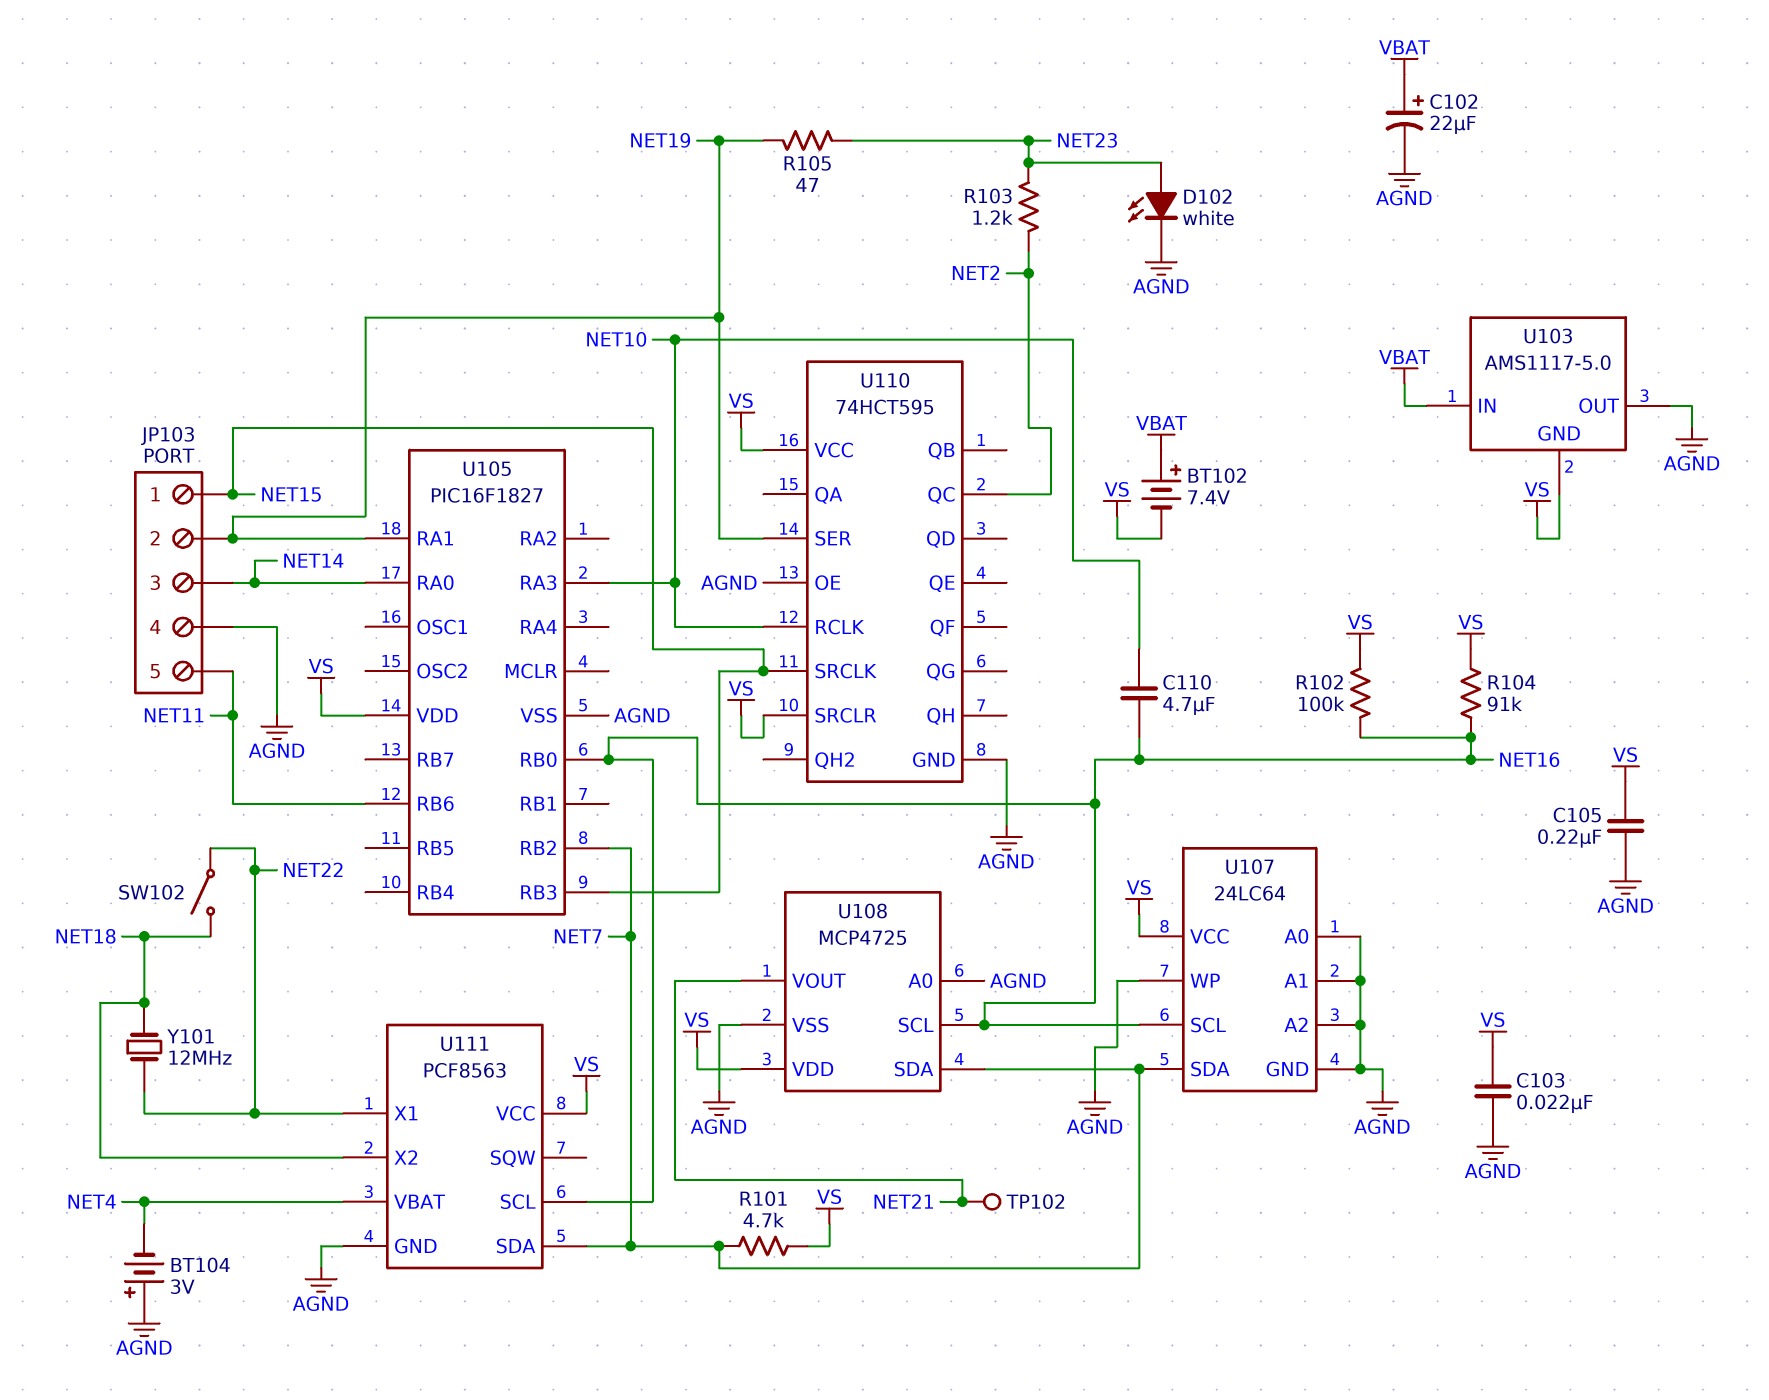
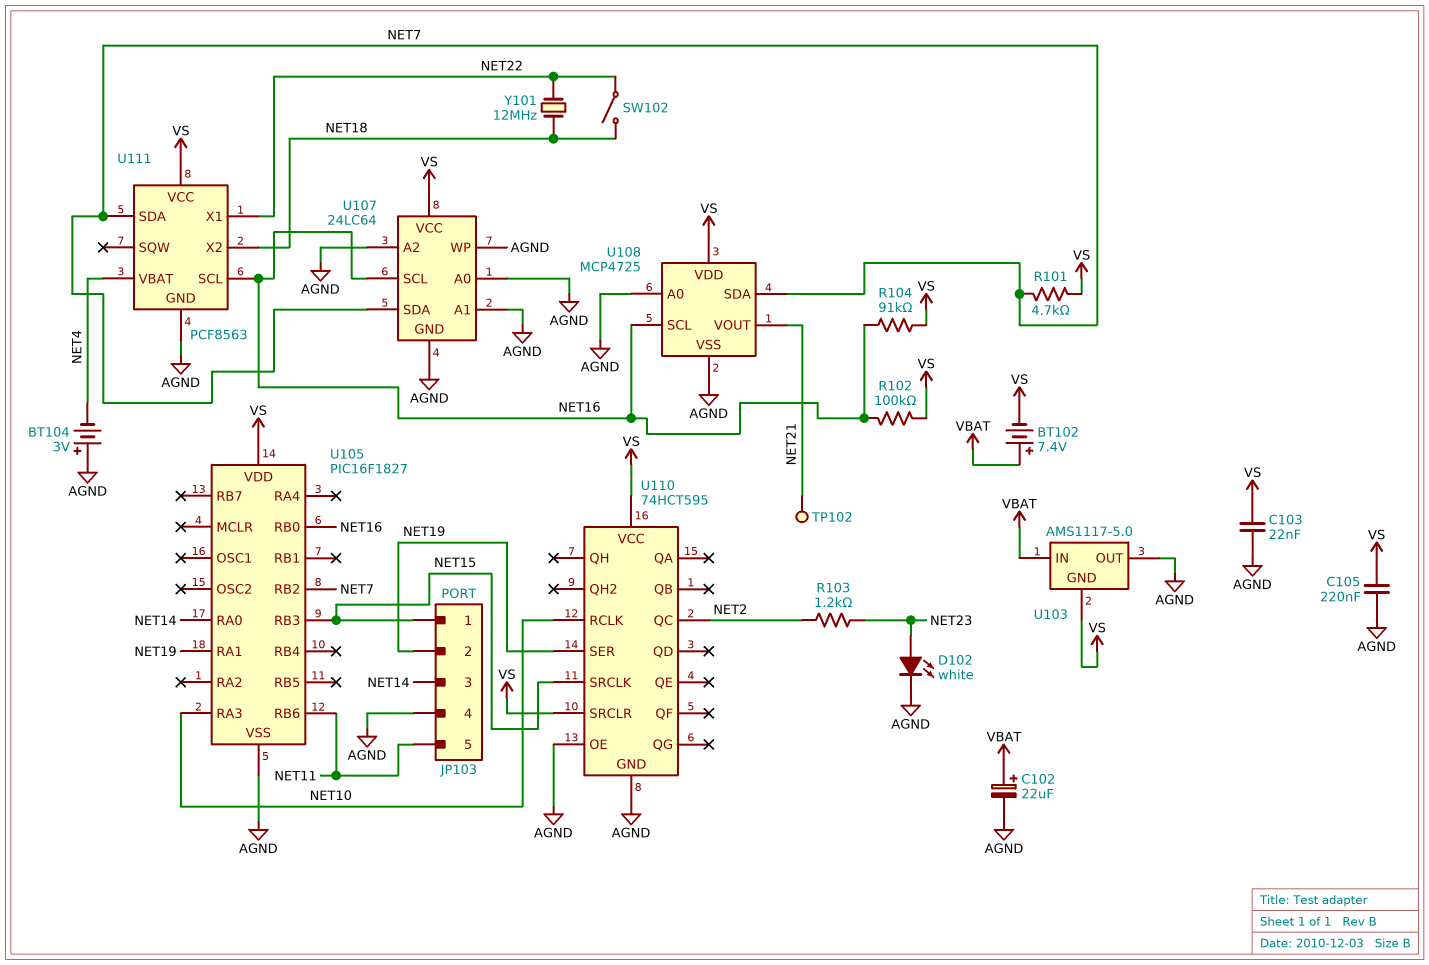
C110: 4.7uF (NET10, NET16) -> none
R105: 47 (NET19, NET23) -> none

